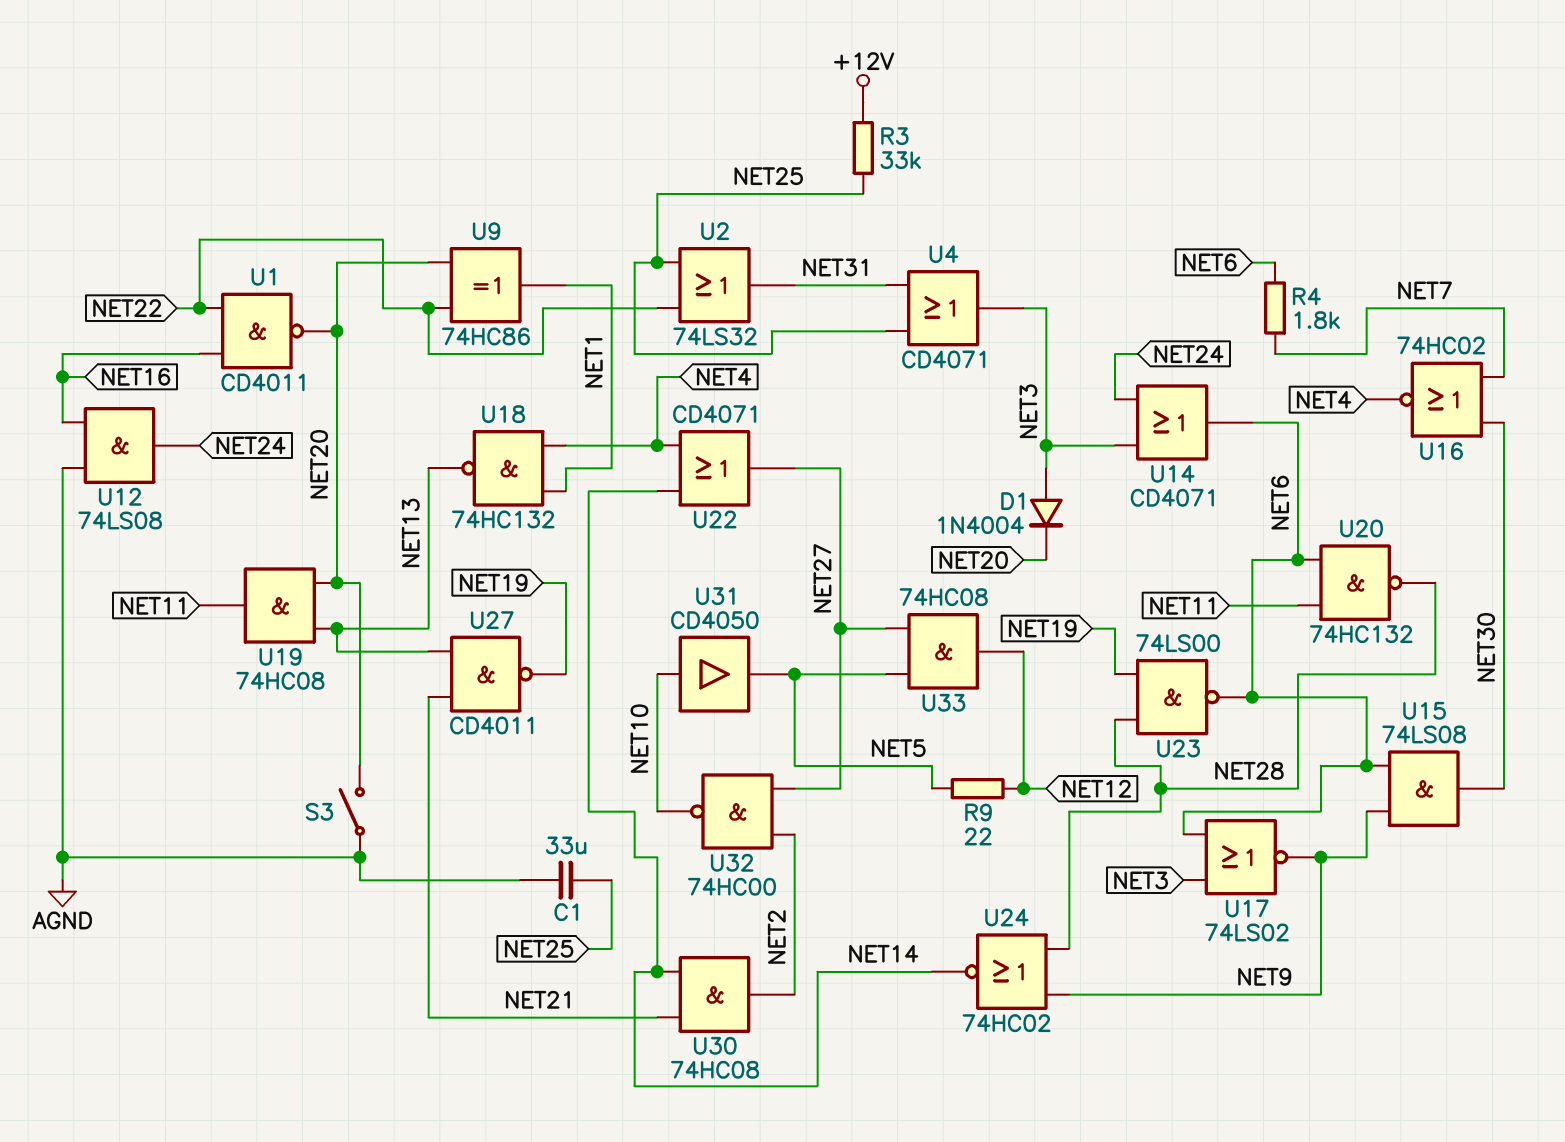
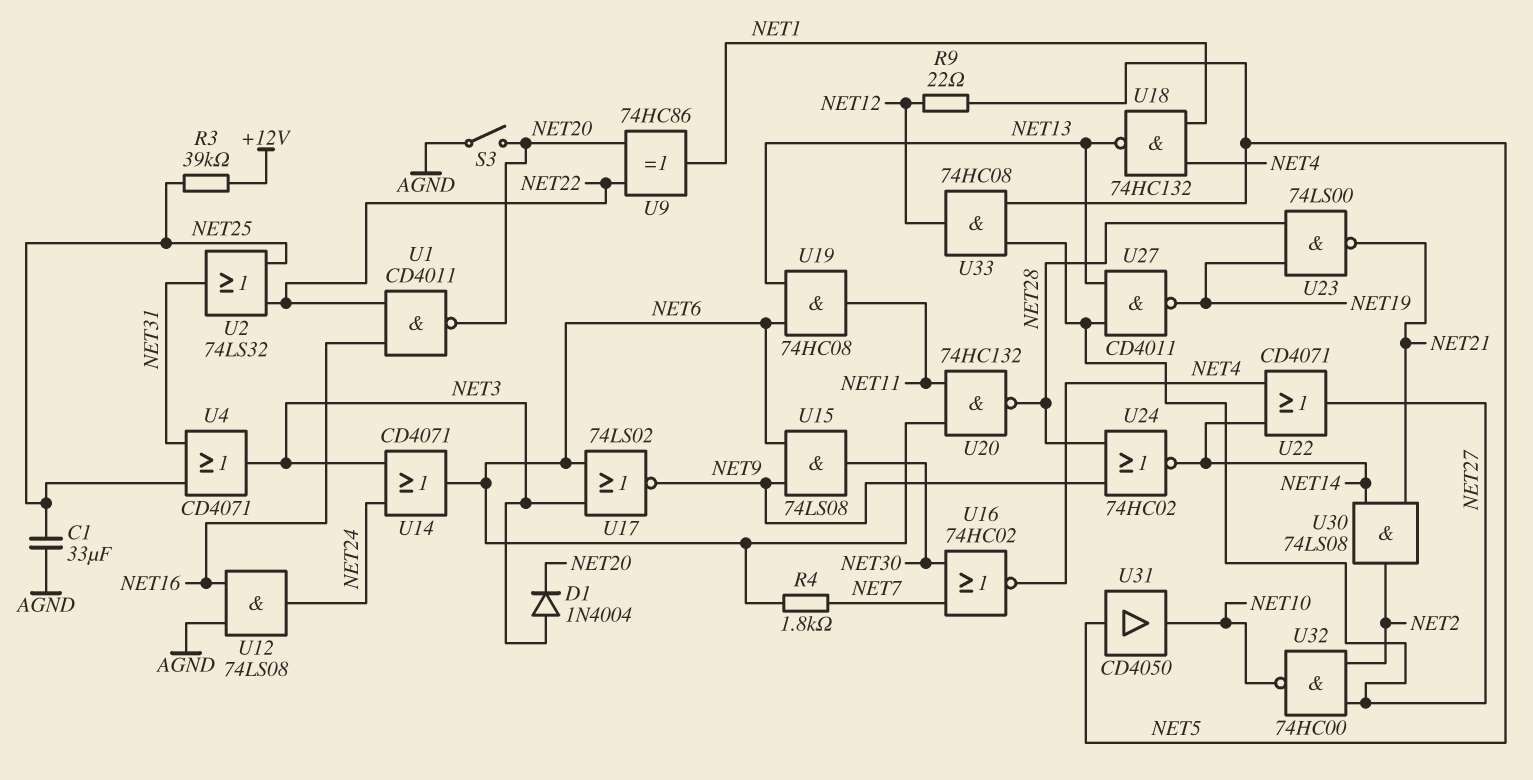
R3: 33k (+12V, NET25) -> 39k (+12V, NET25)
U19: AND 74HC08 (in NET13, in NET20, out NET11) -> AND 74HC08 (in NET6, in NET13, out NET11)
U23: NAND 74LS00 (in NET19, in NET28, out NET6) -> NAND 74LS00 (in NET19, in NET28, out NET21)
U27: NAND CD4011 (in NET13, in NET21, out NET19) -> NAND CD4011 (in NET13, in NET27, out NET19)
U30: AND 74HC08 (in NET14, in NET21, out NET2) -> AND 74LS08 (in NET14, in NET21, out NET2)
U31: buffer CD4050 (in NET10, out NET5) -> buffer CD4050 (in NET5, out NET10)

